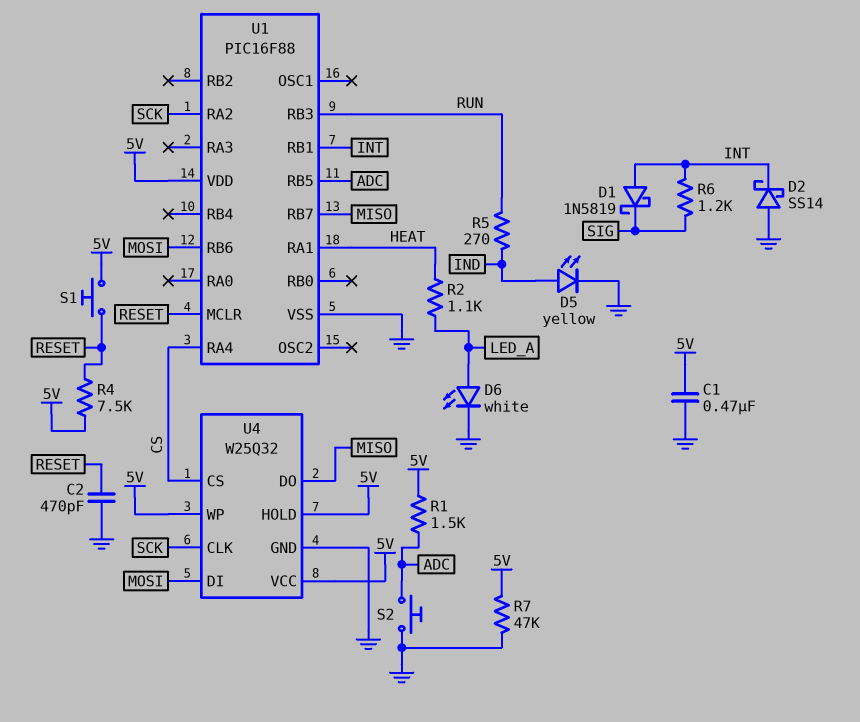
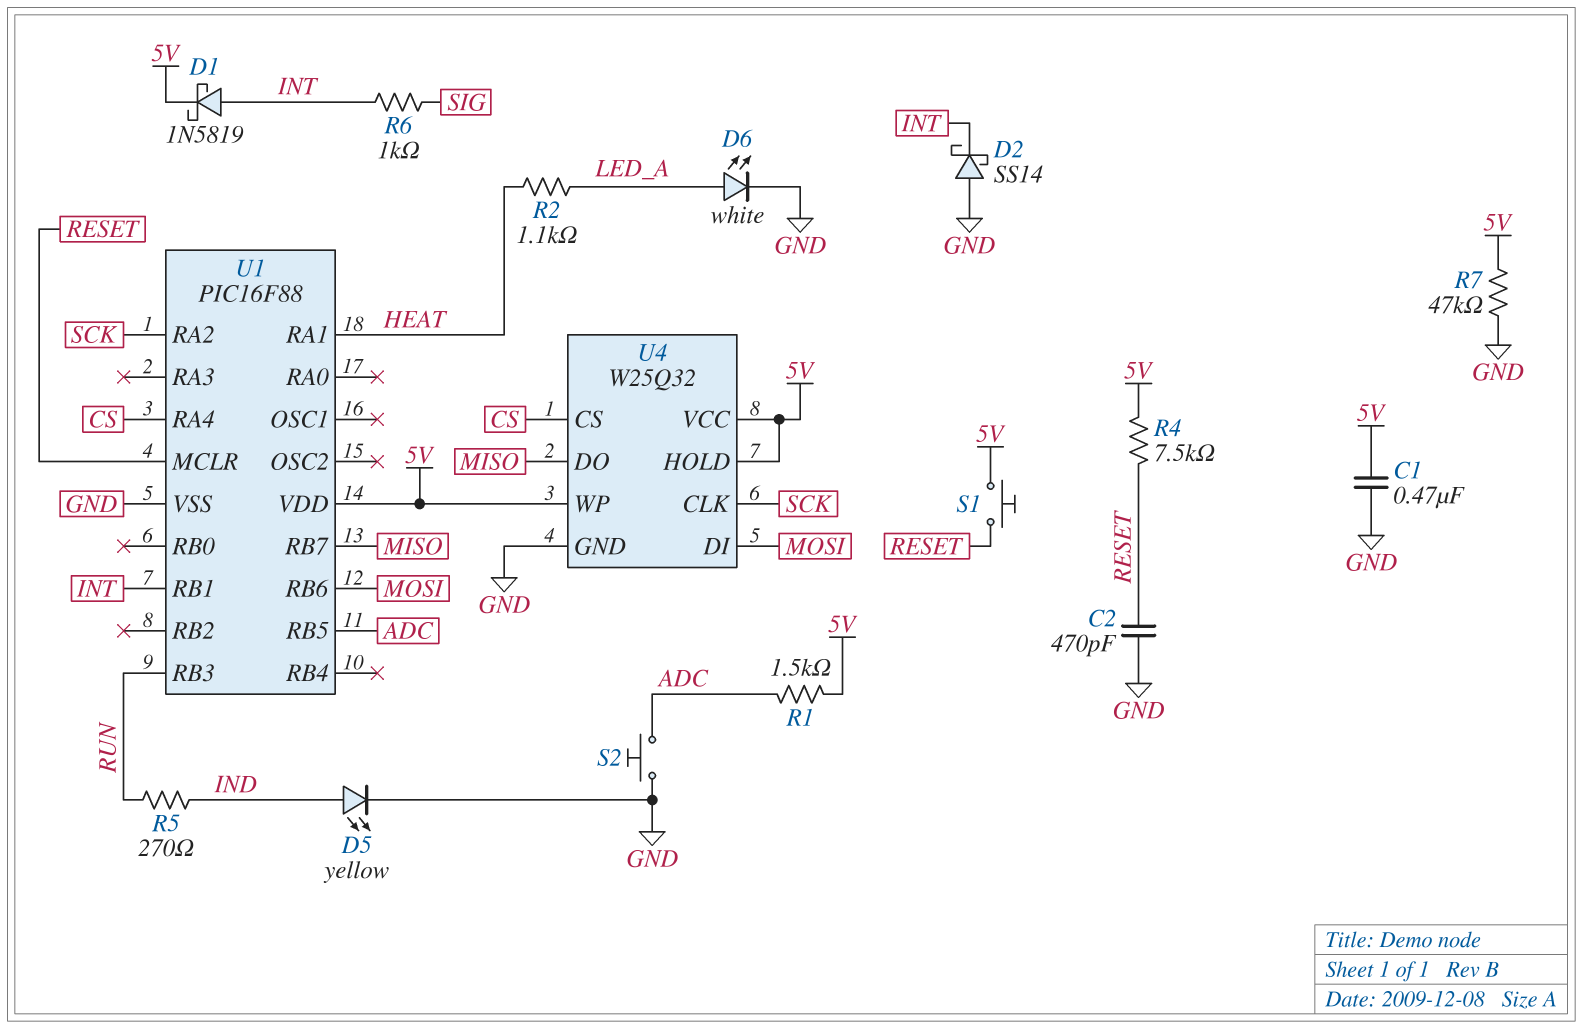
D1: schottky 1N5819 (A INT, K SIG) -> schottky 1N5819 (A INT, K 5V)
R6: 1.2k (INT, SIG) -> 1k (INT, SIG)

